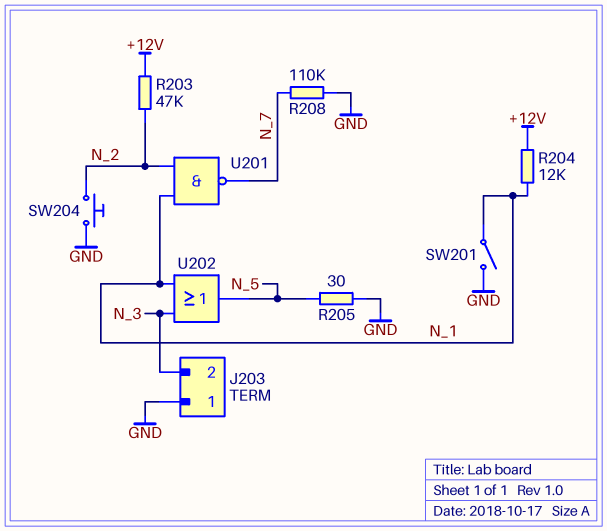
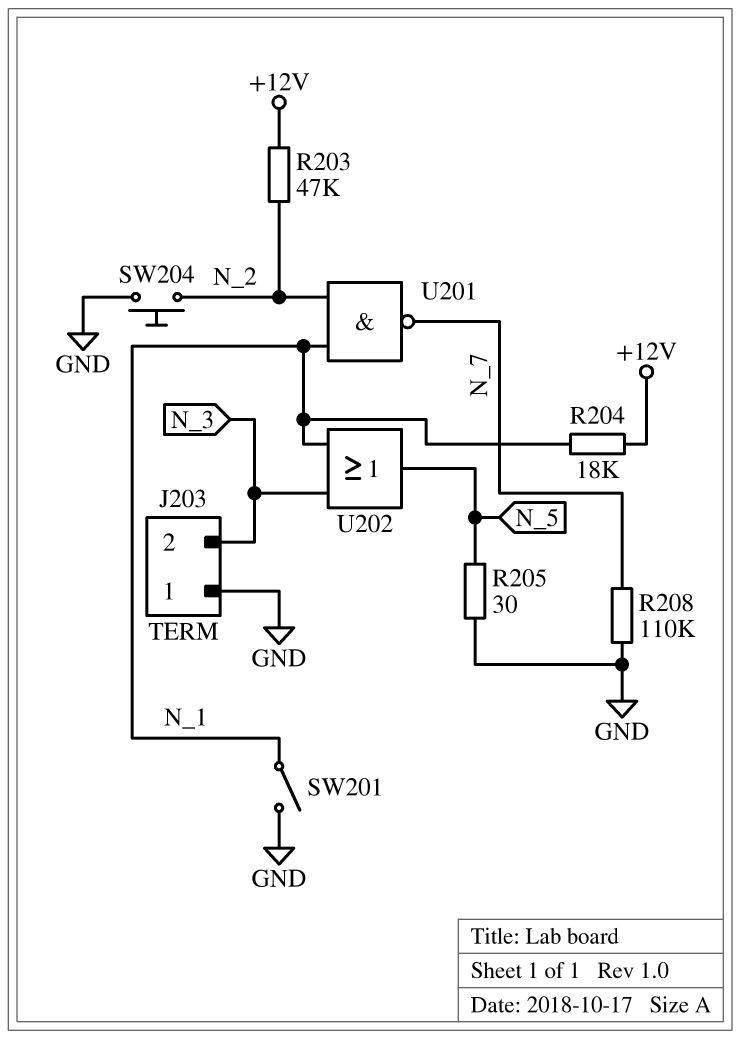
R204: 12k (+12V, N_1) -> 18k (+12V, N_1)

